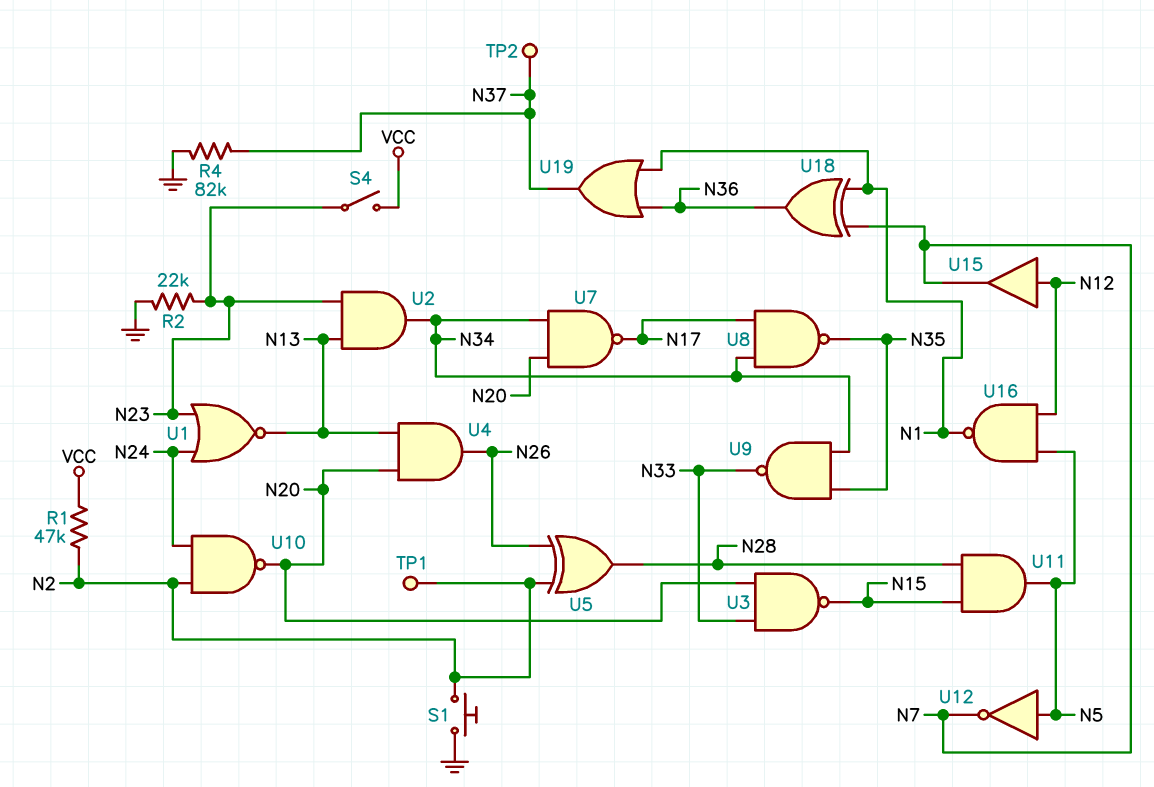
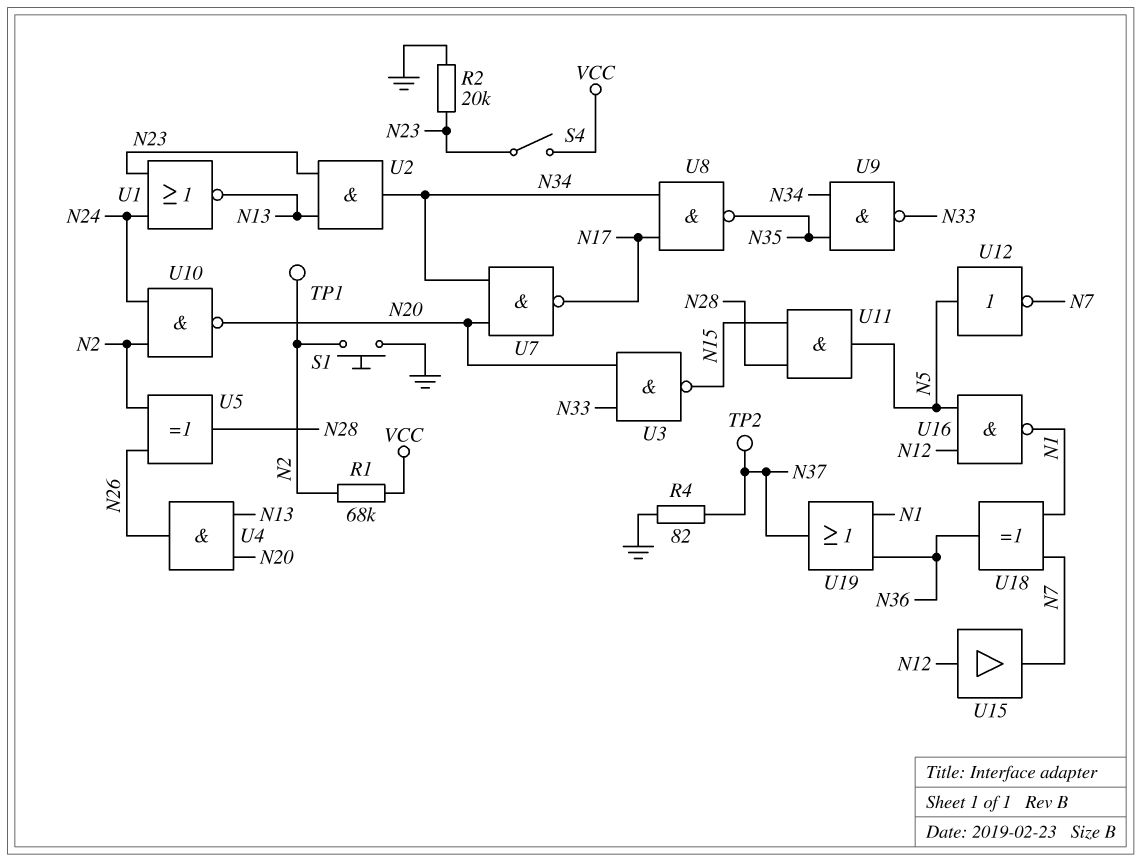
R1: 47k (N2, VCC) -> 68k (N2, VCC)
R2: 22k (GND, N23) -> 20k (GND, N23)
R4: 82k (GND, N37) -> 82 (GND, N37)

